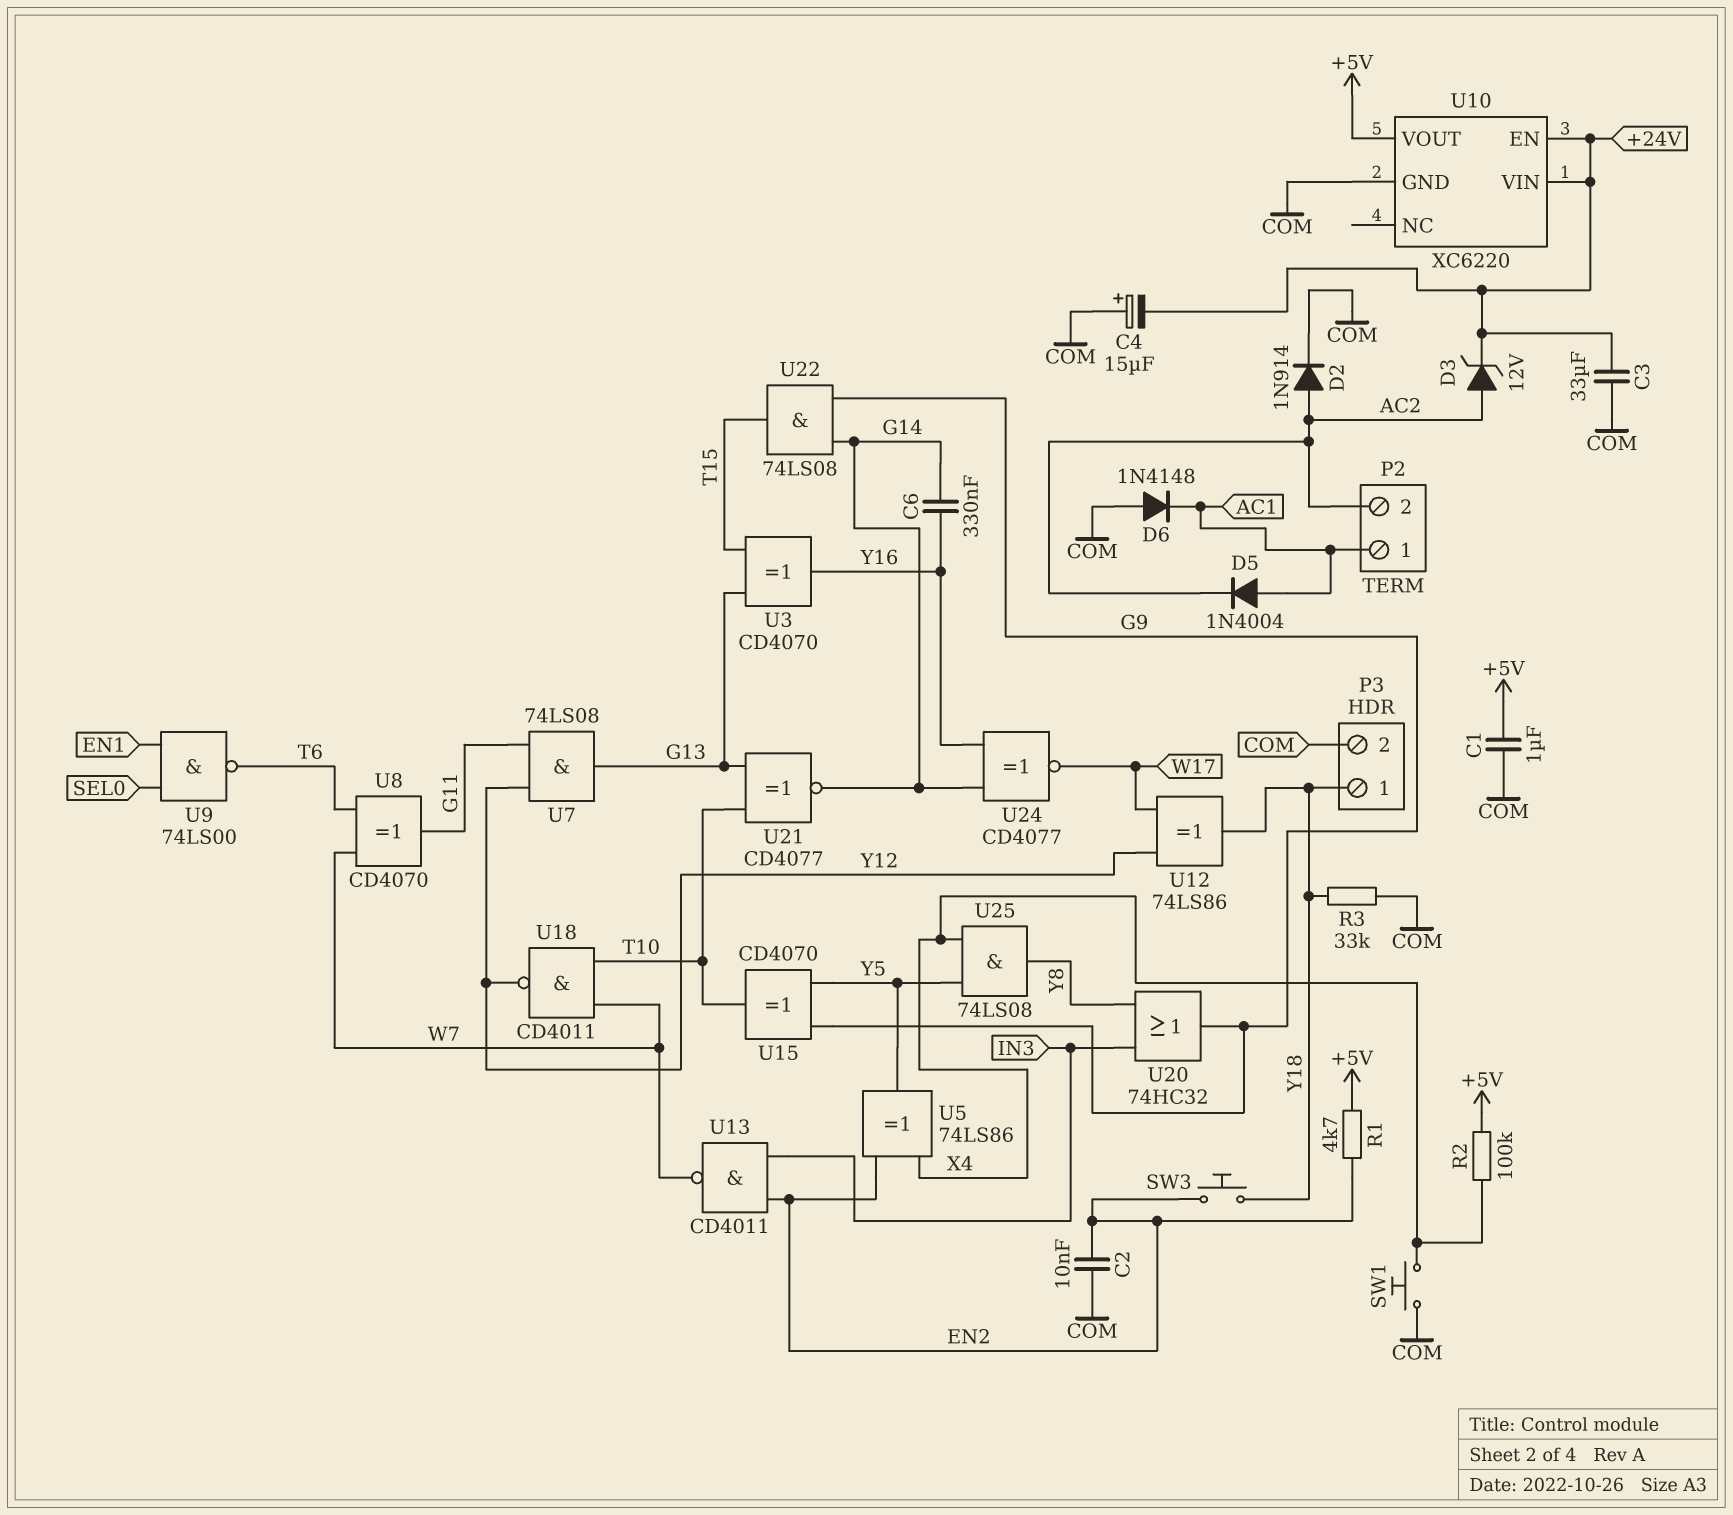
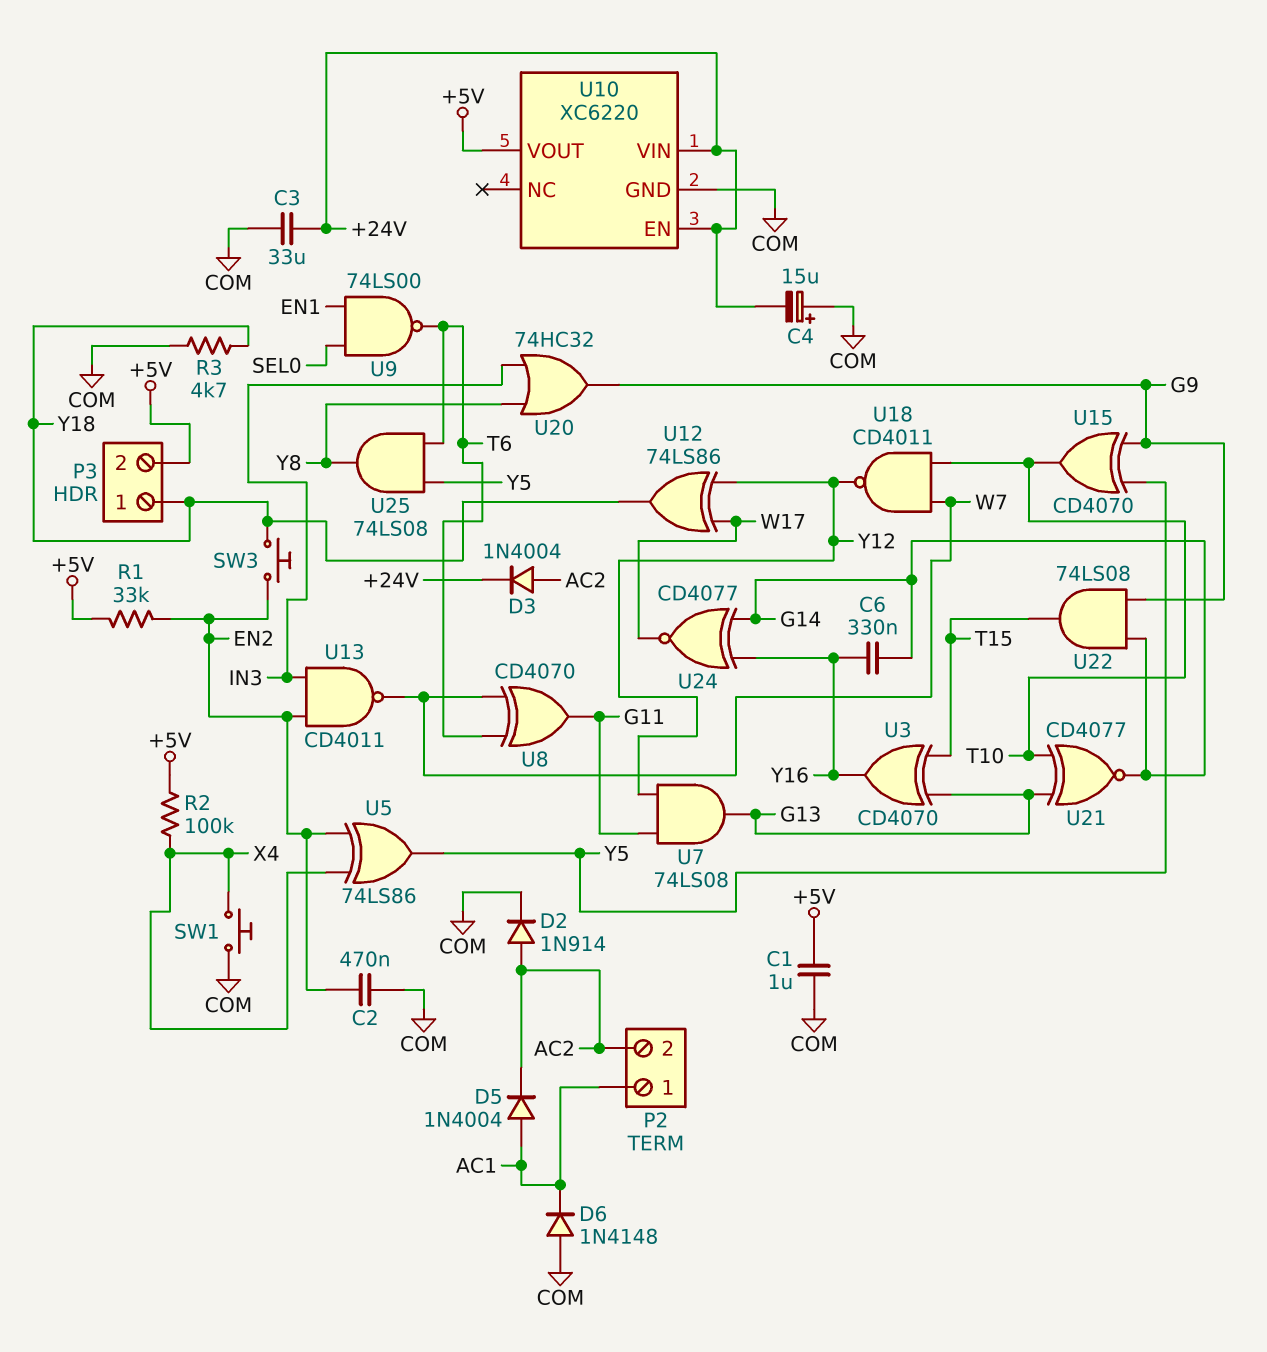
C2: 10nF (COM, EN2) -> 470nF (COM, EN2)
D3: zener 12V (A AC2, K +24V) -> diode 1N4004 (A AC2, K +24V)
P3 pin 2: COM -> +5V
R1: 4.7k (+5V, EN2) -> 33k (+5V, EN2)
R3: 33k (COM, Y18) -> 4.7k (COM, Y18)
U25: AND 74LS08 (in X4, in Y5, out Y8) -> AND 74LS08 (in T6, in Y5, out Y8)

